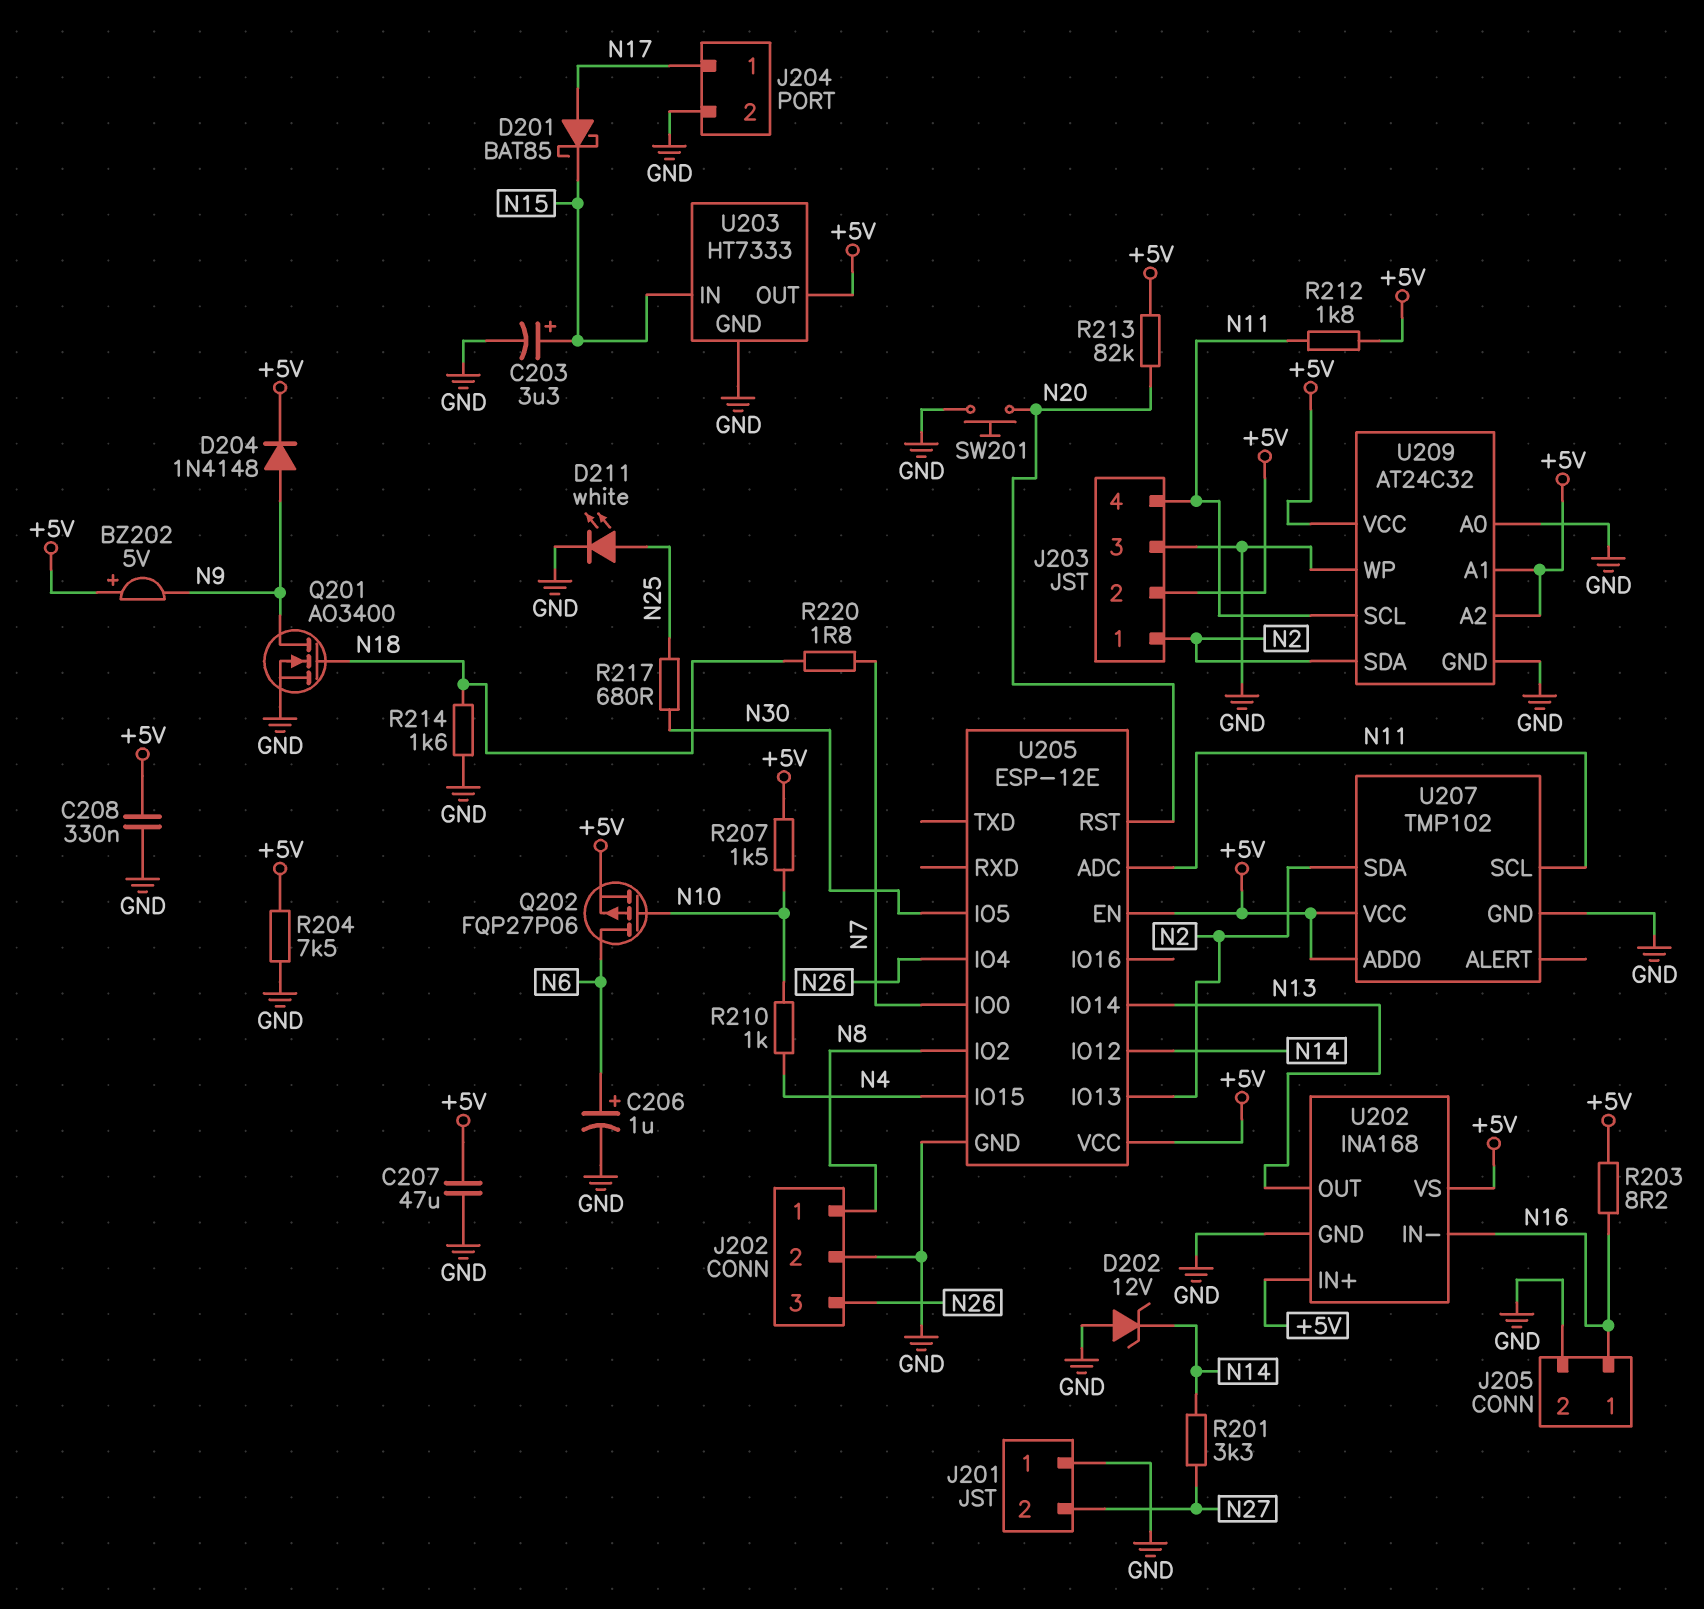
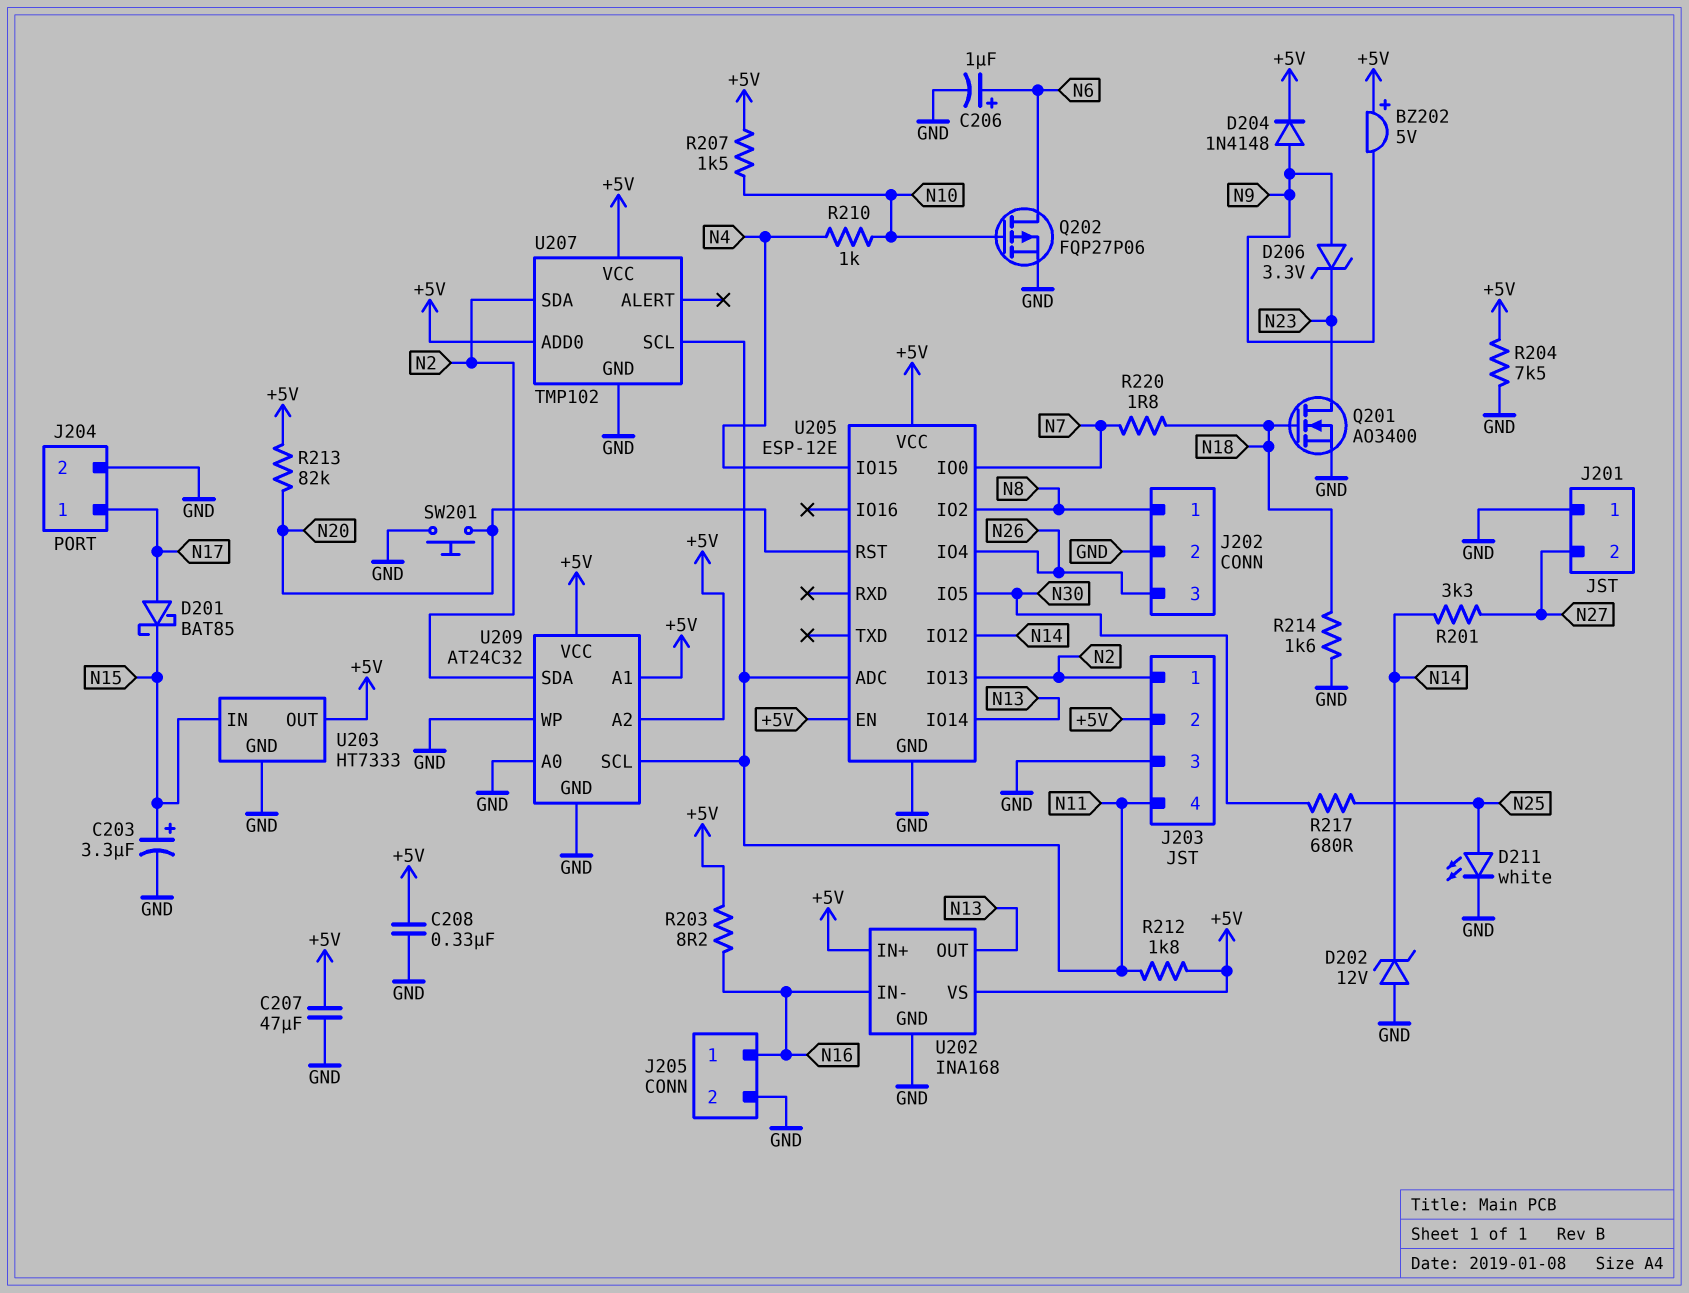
D206: none -> zener 3.3V (A N9, K N23)
Q201: NMOS AO3400 (G N18, D N9, S GND) -> NMOS AO3400 (G N18, D N23, S GND)
Q202: PMOS FQP27P06 (G N10, D N6, S +5V) -> PMOS FQP27P06 (G N10, D N6, S GND)

